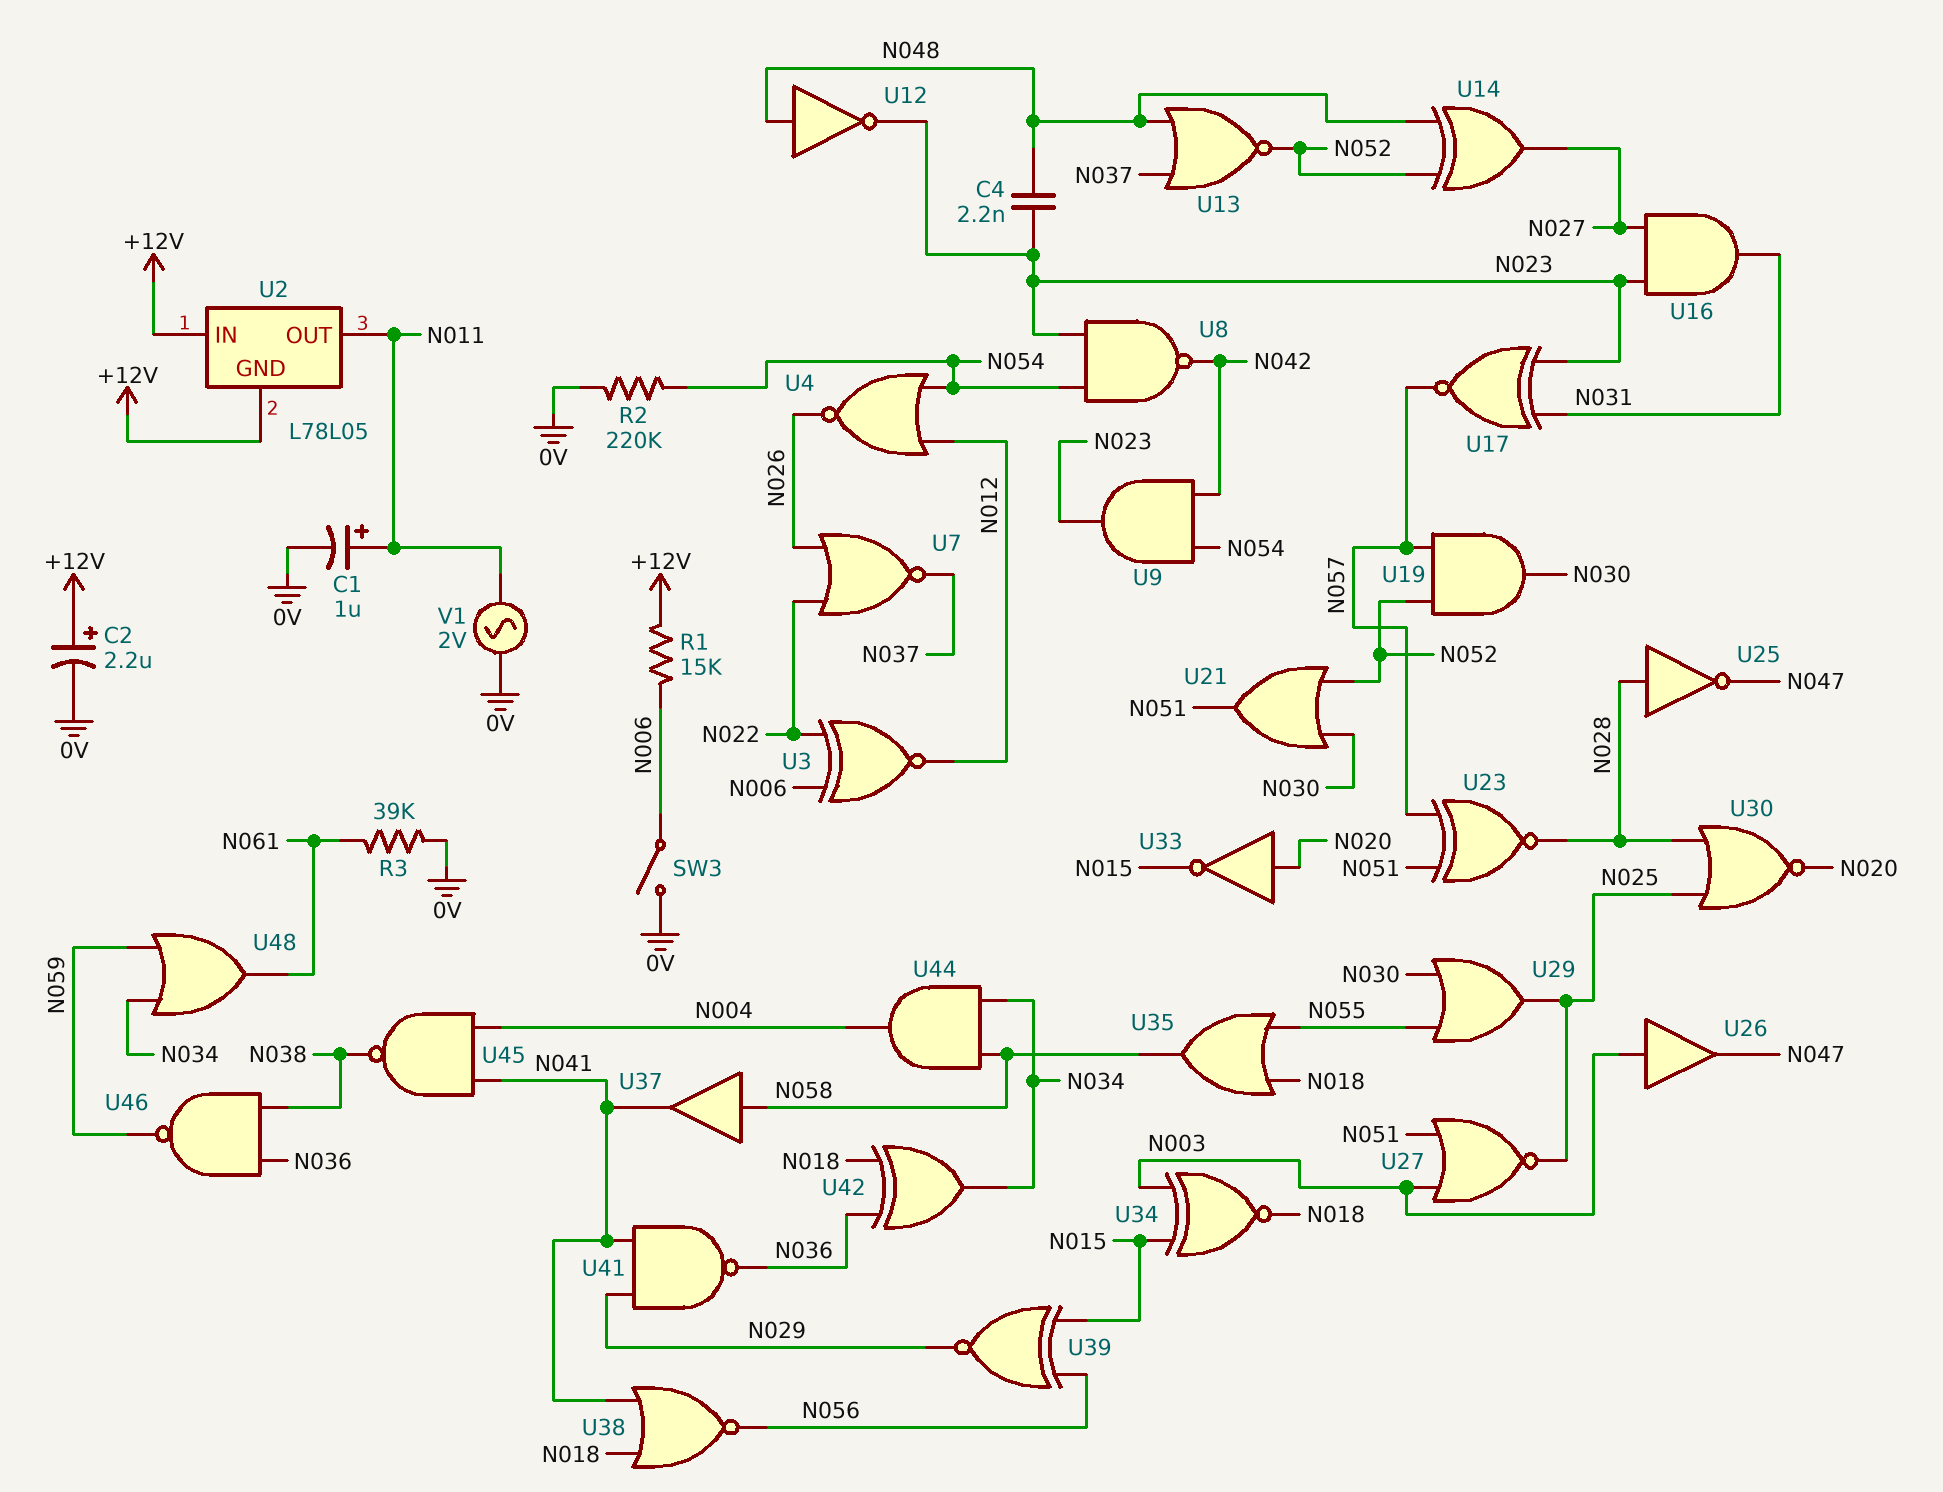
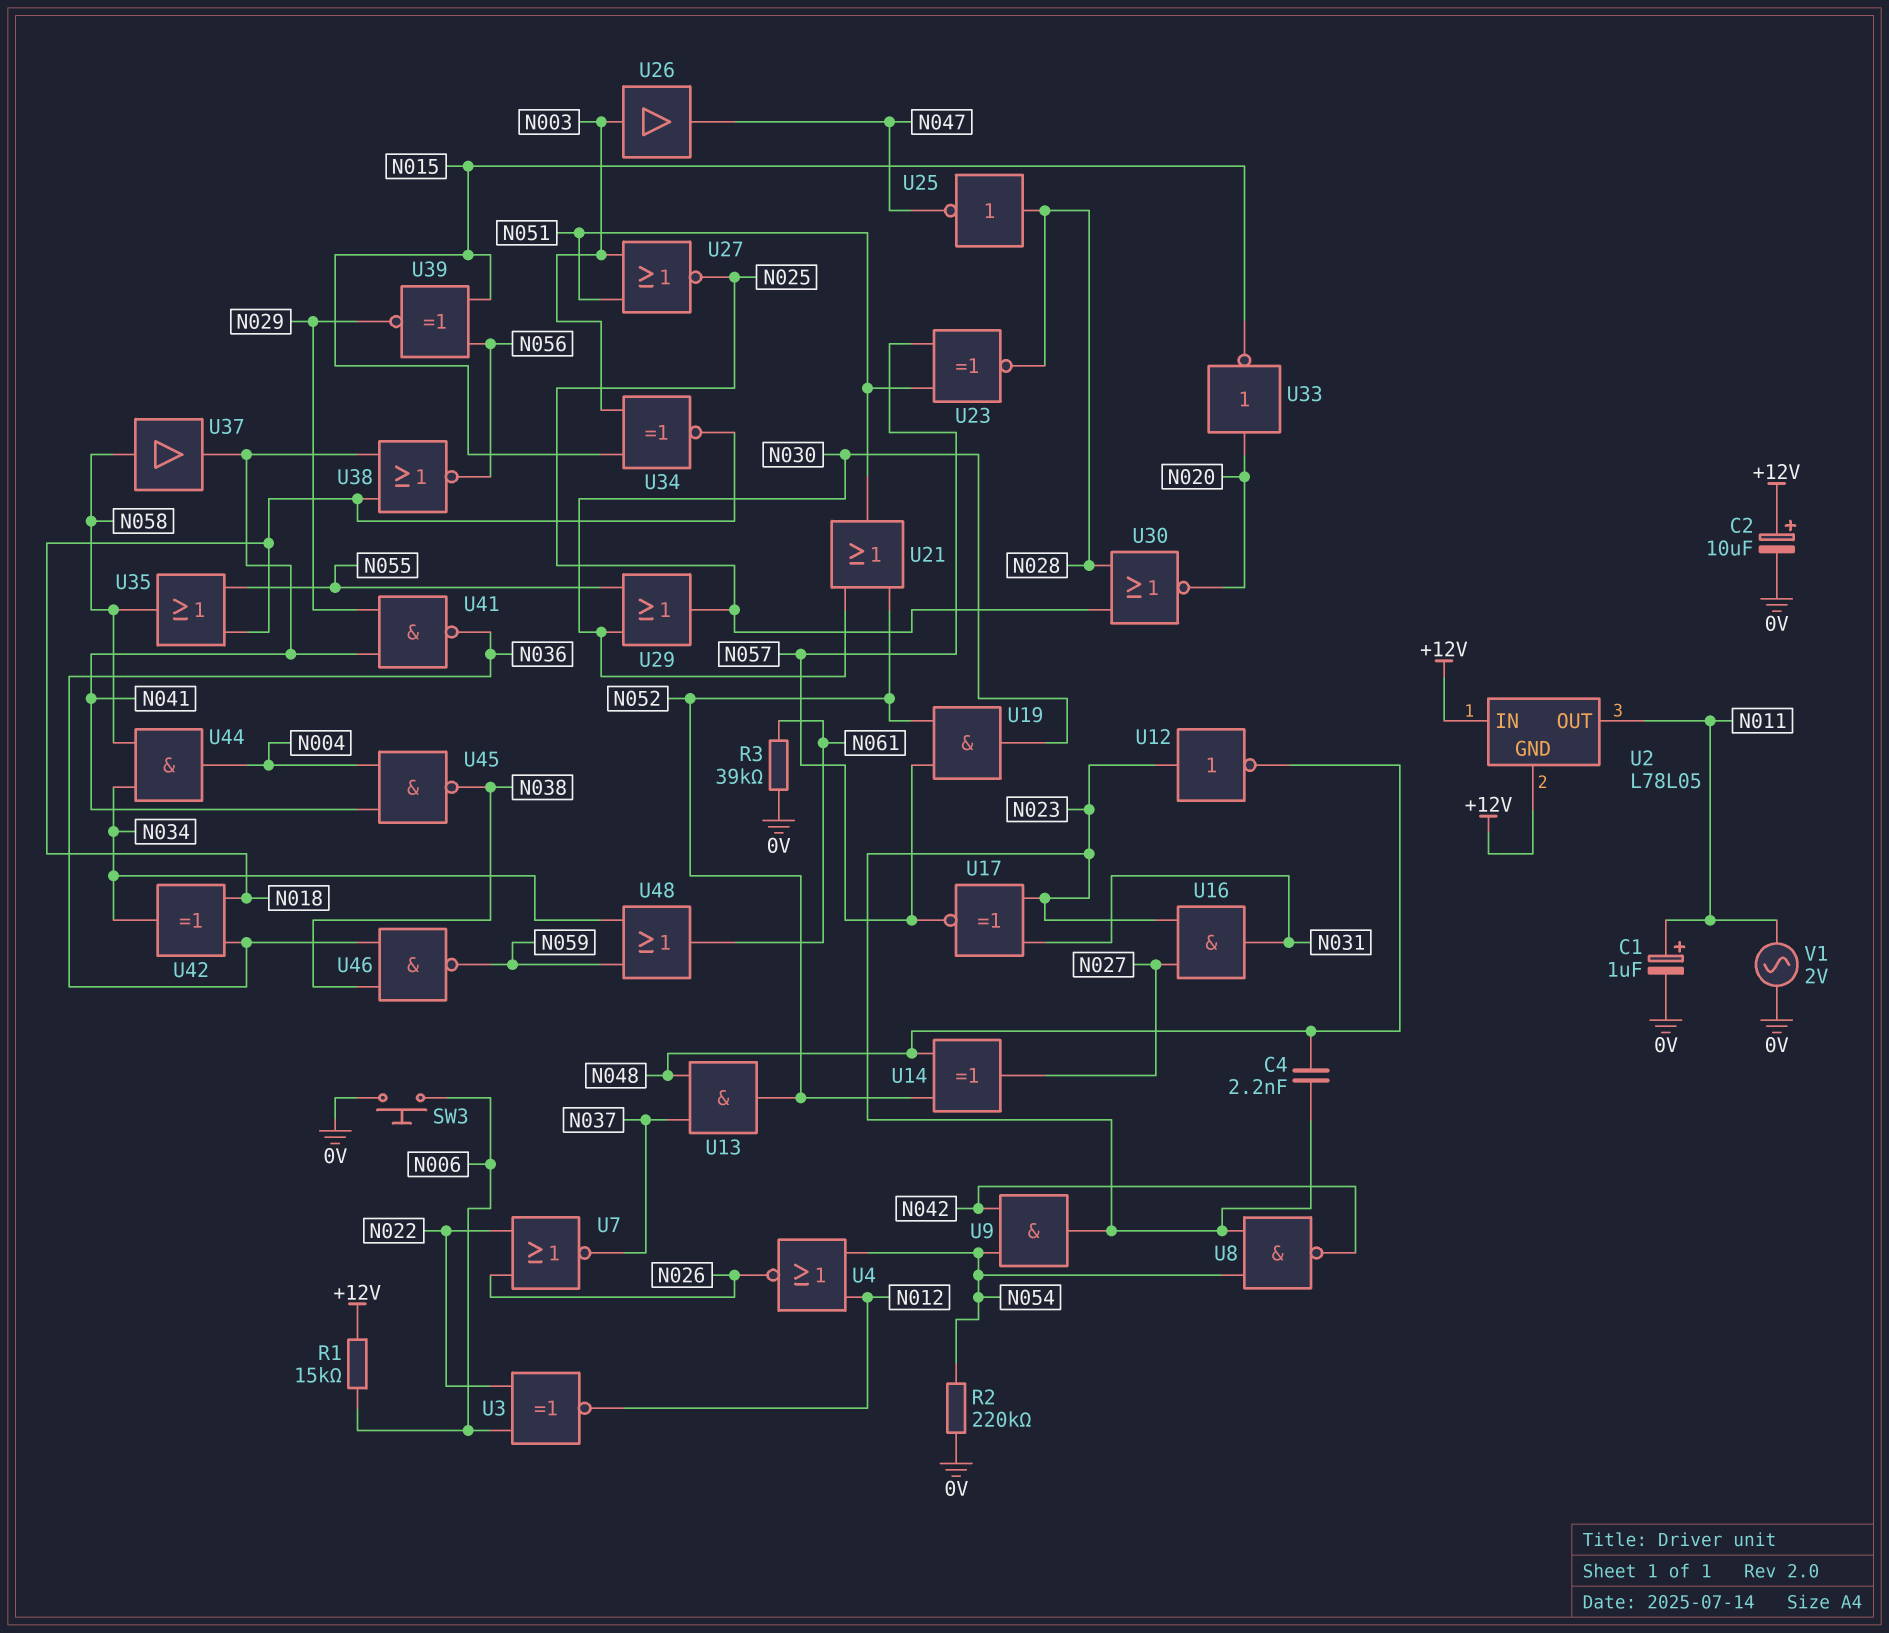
C2: 2.2uF (plus +12V, minus 0V) -> 10uF (plus +12V, minus 0V)
SW3: switch (0V, N006) -> button (0V, N006)
U12: NOT (in N048, out N023) -> NOT (in N023, out N048)
U13: NOR (in N037, in N048, out N052) -> AND (in N037, in N048, out N052)

